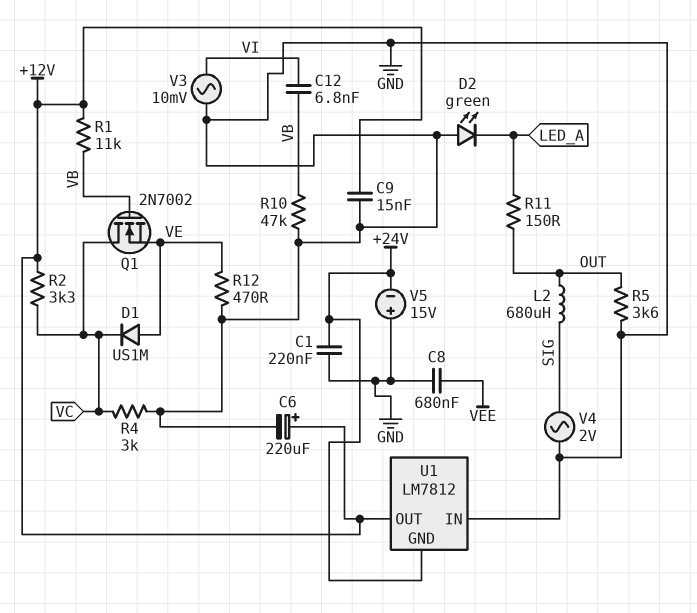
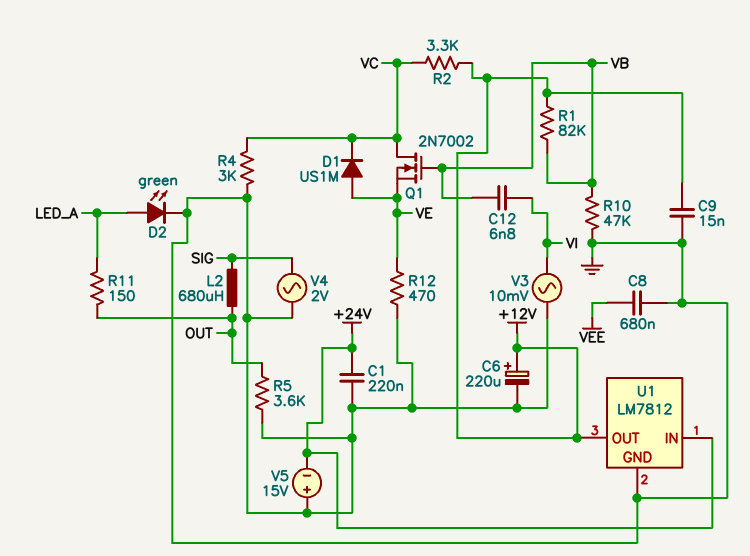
D2: LED green (A GND, K LED_A) -> LED green (A LED_A, K GND)
R1: 11k (+12V, VB) -> 82k (+12V, VB)
U1 pin GND: +24V -> GND
U1 pin IN: GND -> +24V

